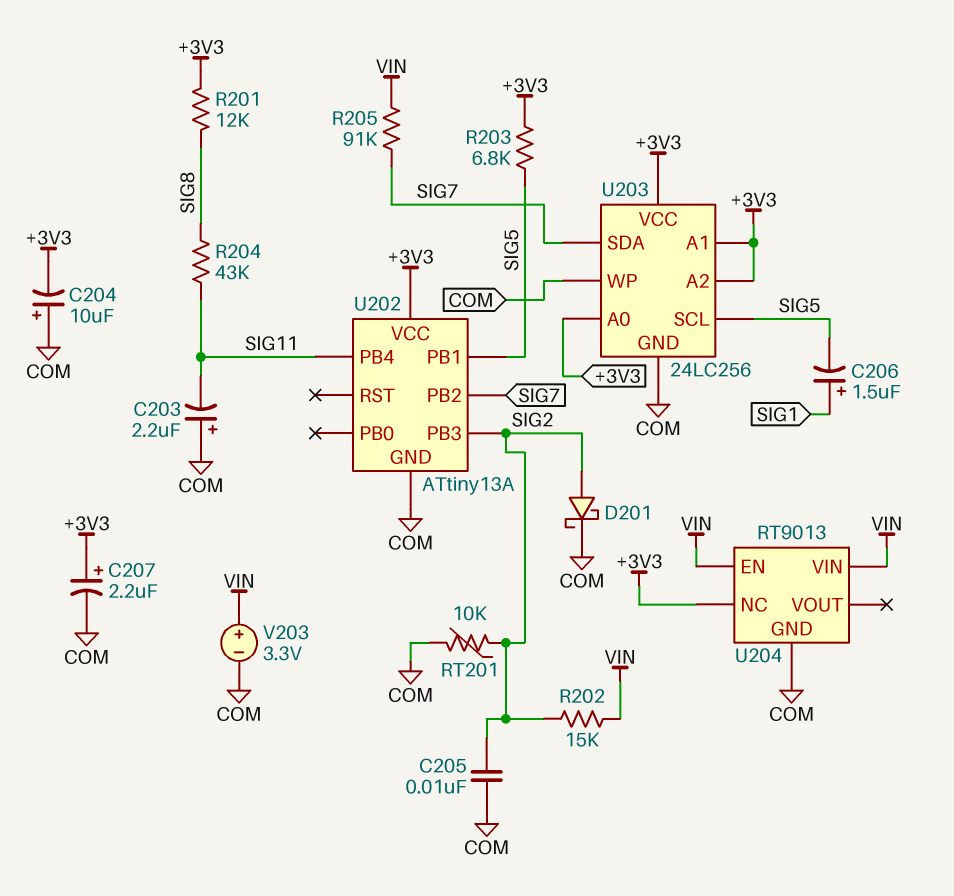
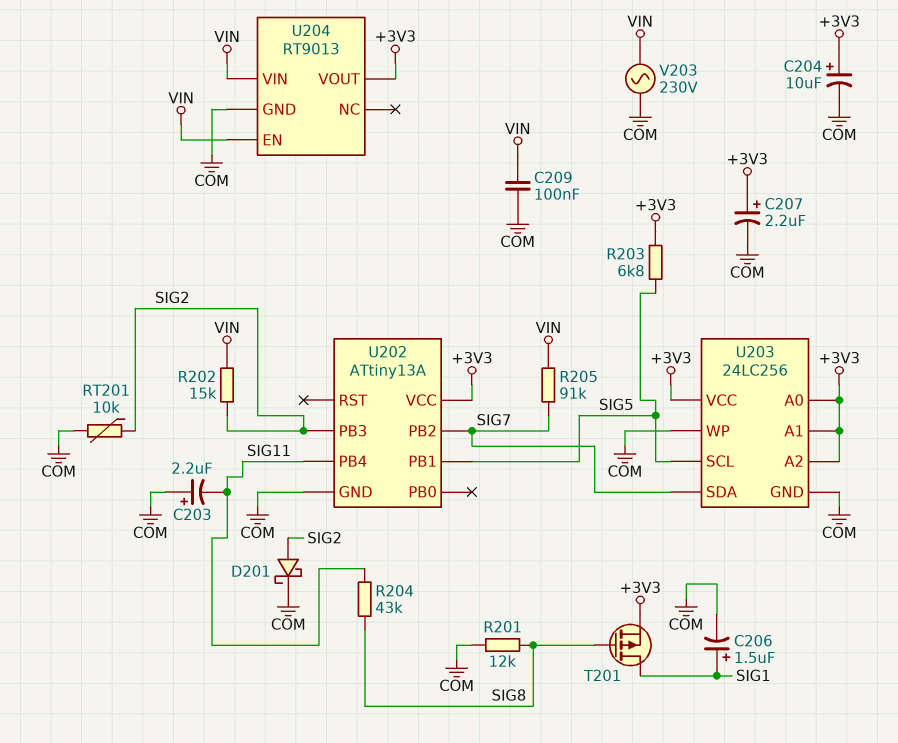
C204: 10uF (plus COM, minus +3V3) -> 10uF (plus +3V3, minus COM)
C205: 10nF (COM, SIG2) -> none
C206: 1.5uF (plus SIG1, minus SIG5) -> 1.5uF (plus SIG1, minus COM)
C209: none -> 100nF (COM, VIN)
R201: 12k (+3V3, SIG8) -> 12k (COM, SIG8)
T201: none -> PMOS (G SIG8, D SIG1, S +3V3)
U204 pin NC: +3V3 -> none
U204 pin VOUT: none -> +3V3
V203: 3.3V (plus VIN, minus COM) -> AC 230V (COM, VIN)

